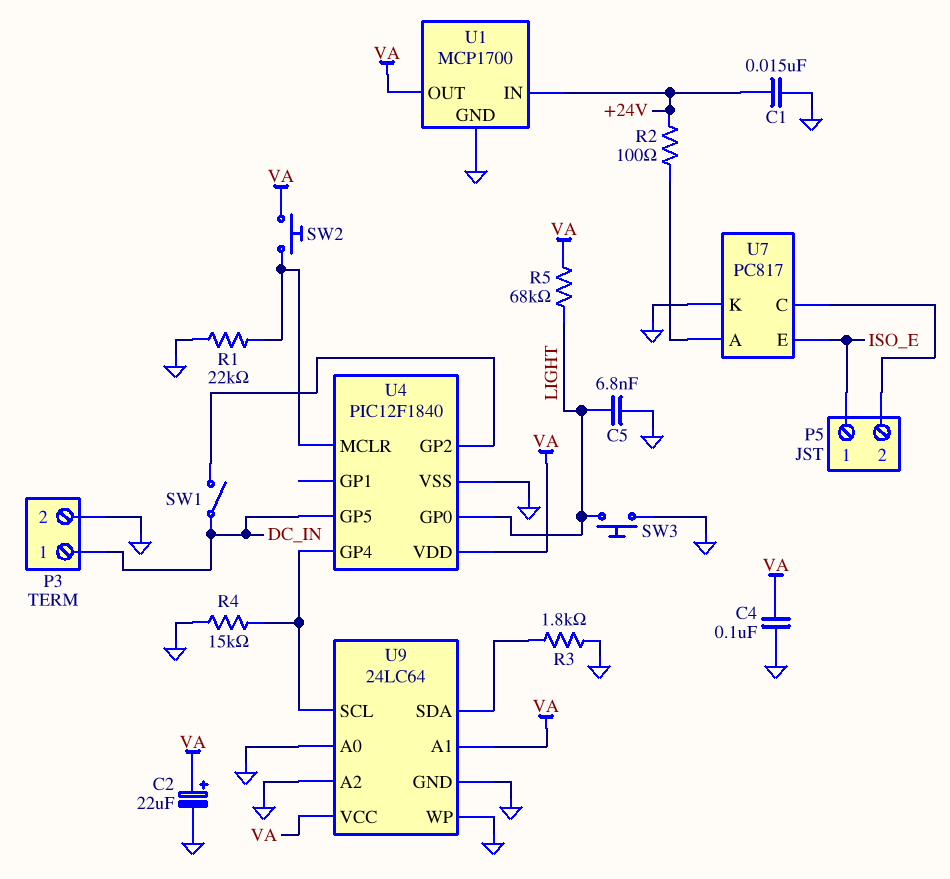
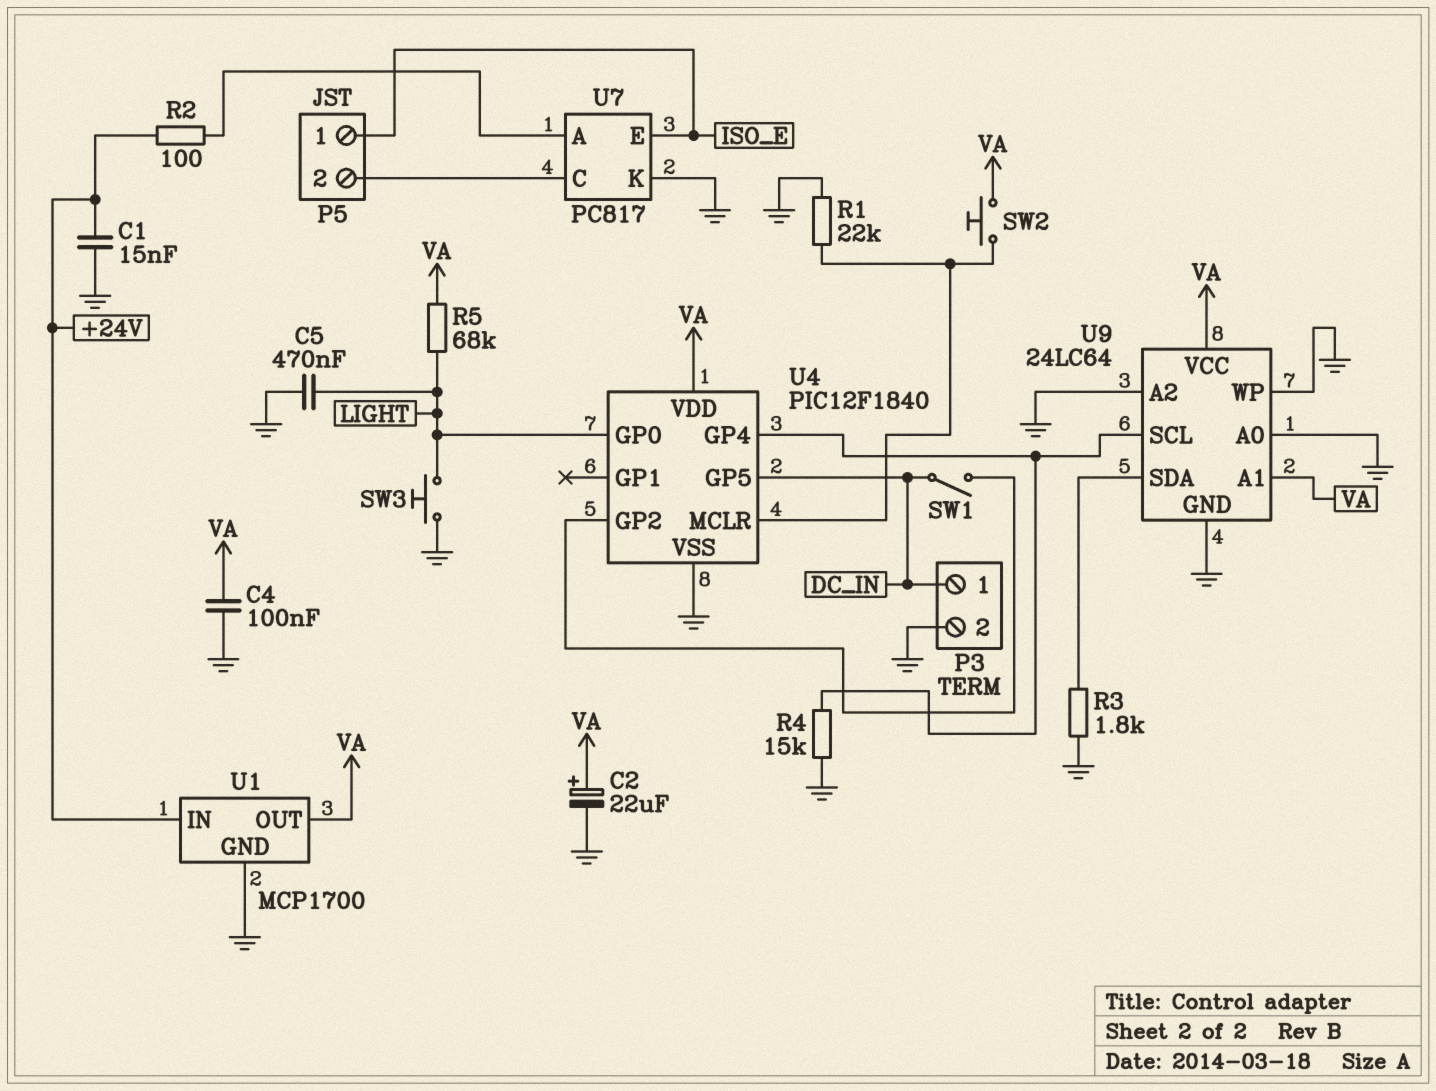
C5: 6.8nF (GND, LIGHT) -> 470nF (GND, LIGHT)

